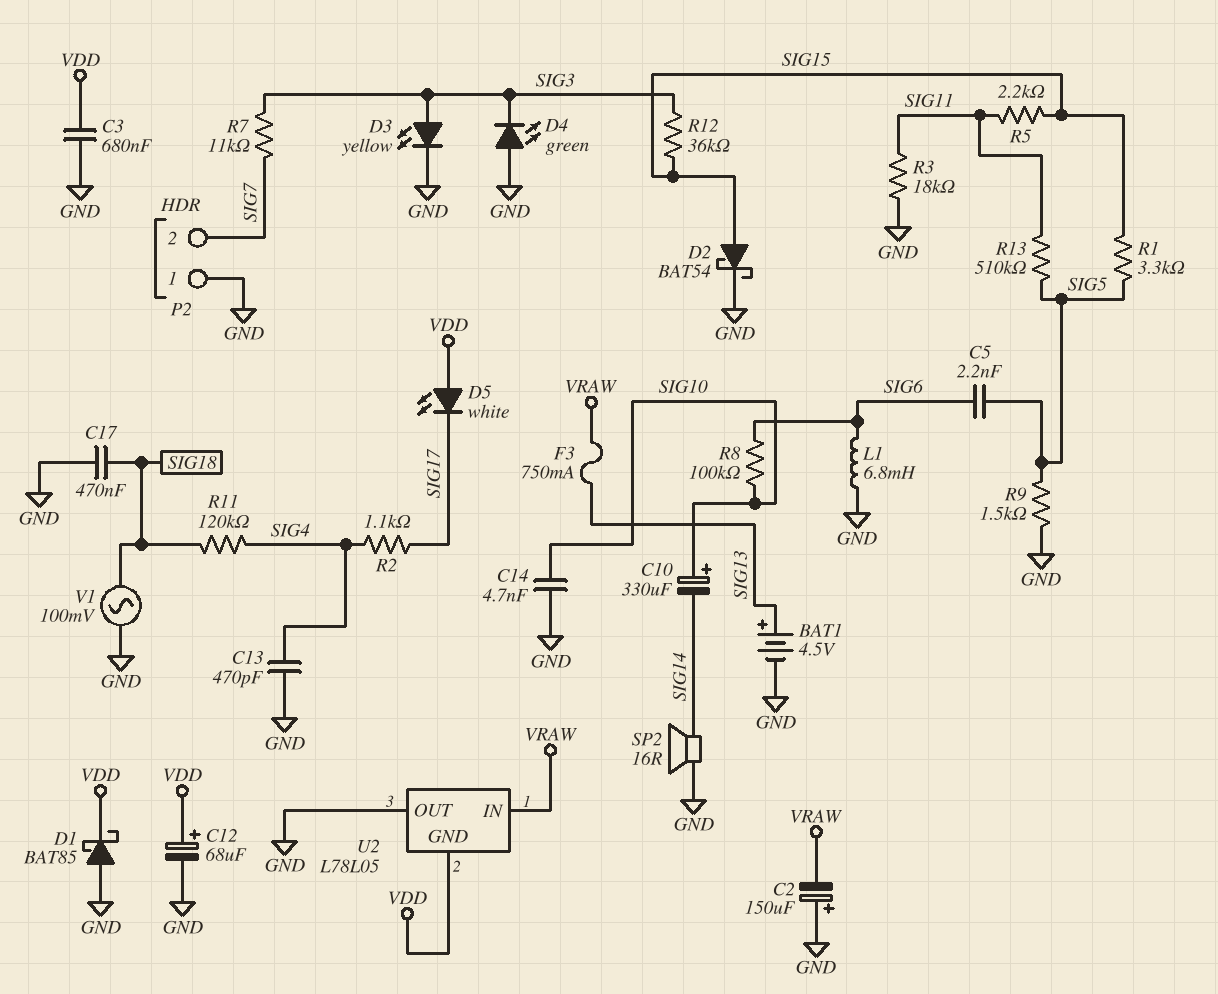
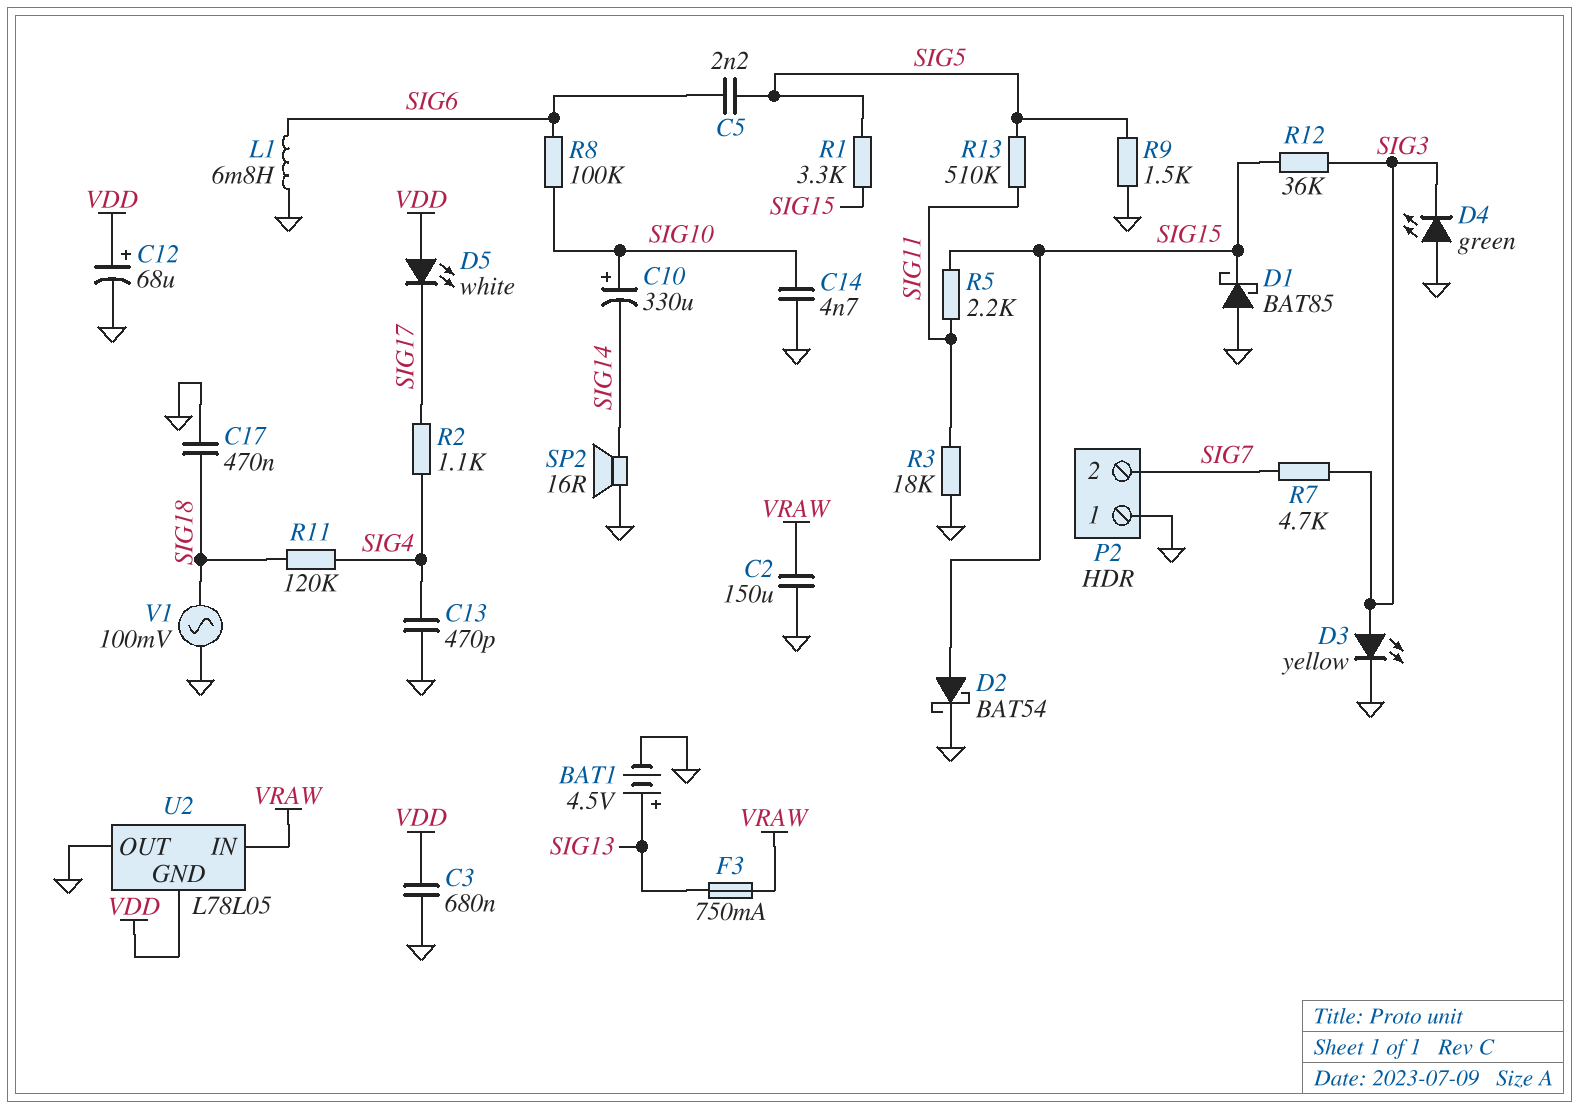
C2: 150uF (plus GND, minus VRAW) -> 150uF (GND, VRAW)
D1: schottky BAT85 (A GND, K VDD) -> schottky BAT85 (A GND, K SIG15)
R7: 11k (SIG3, SIG7) -> 4.7k (SIG3, SIG7)

